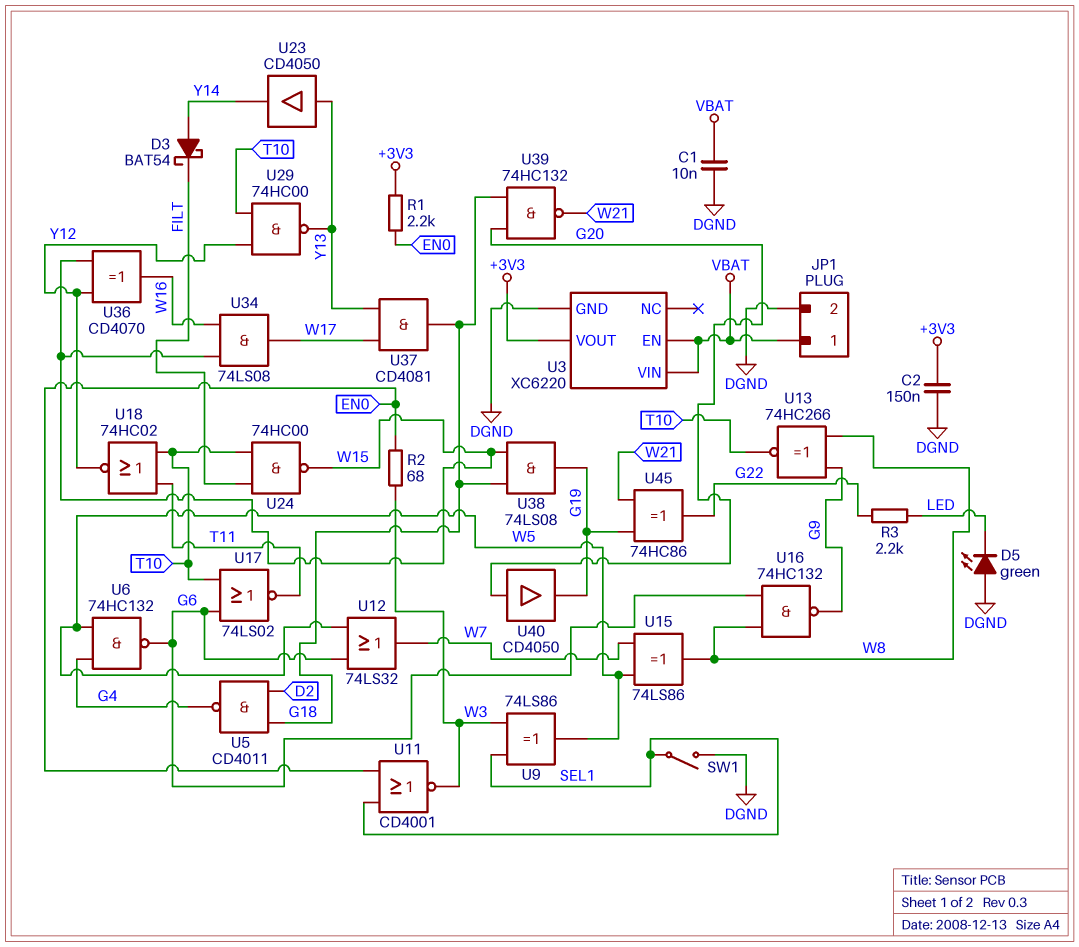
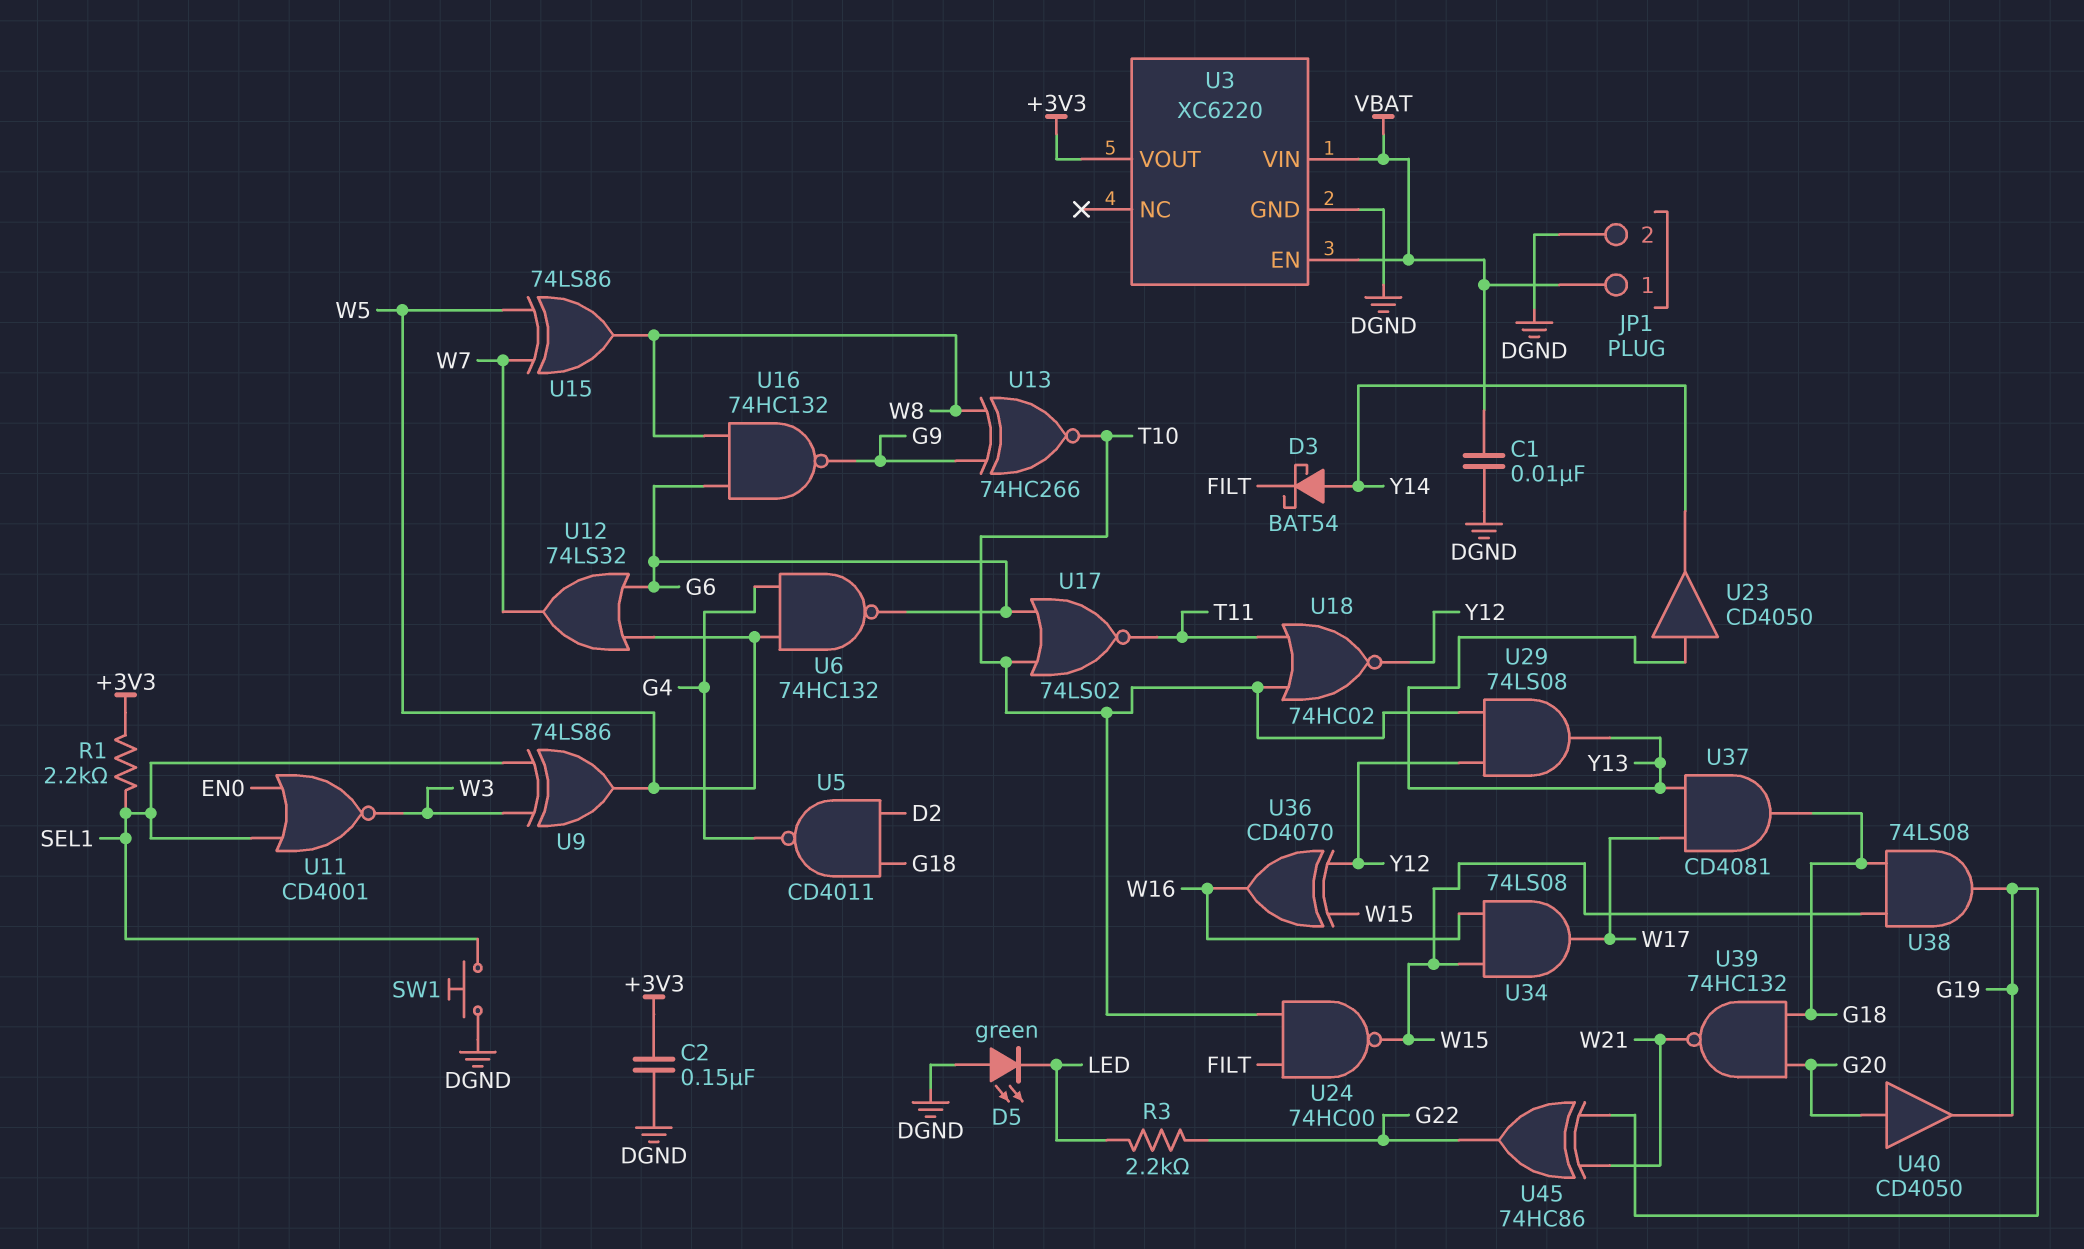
R1: 2.2k (+3V3, EN0) -> 2.2k (+3V3, SEL1)
R2: 68 (EN0, W3) -> none
SW1: switch (DGND, SEL1) -> button (DGND, SEL1)
U29: NAND 74HC00 (in T10, in Y12, out Y13) -> AND 74LS08 (in T10, in Y12, out Y13)

